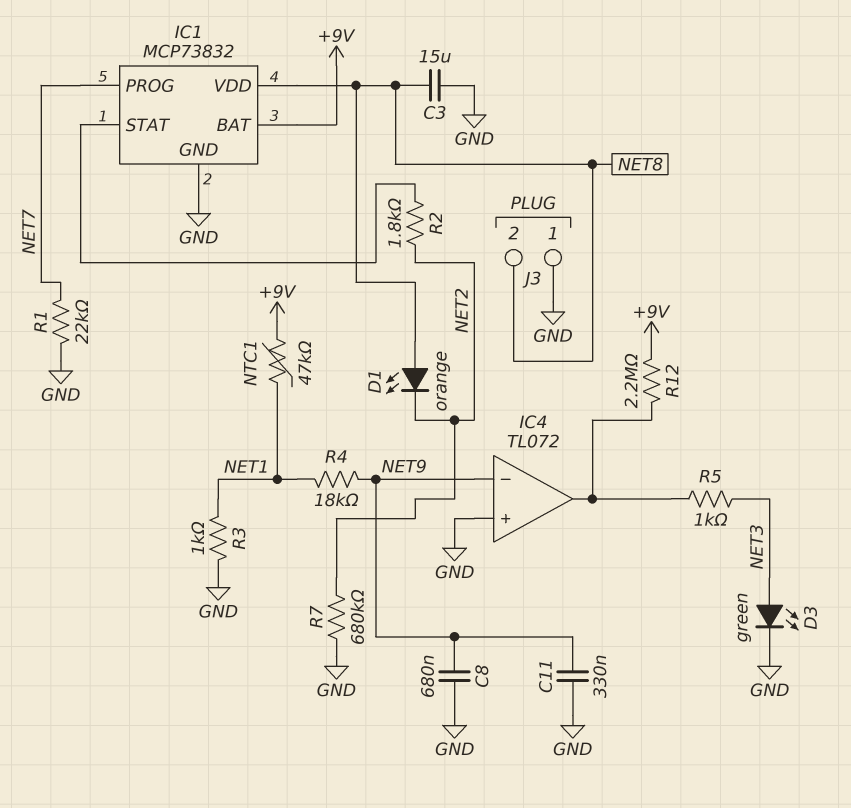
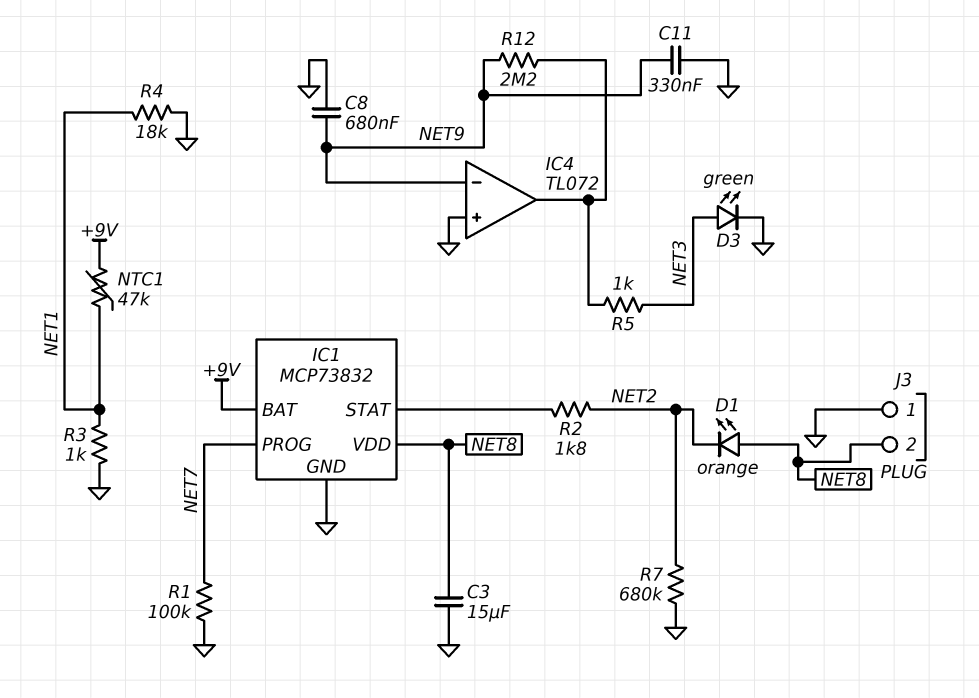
R1: 22k (GND, NET7) -> 100k (GND, NET7)
R4: 18k (NET1, NET9) -> 18k (GND, NET1)
R12: 2.2M (+9V, IC4/out) -> 2.2M (IC4/out, NET9)

